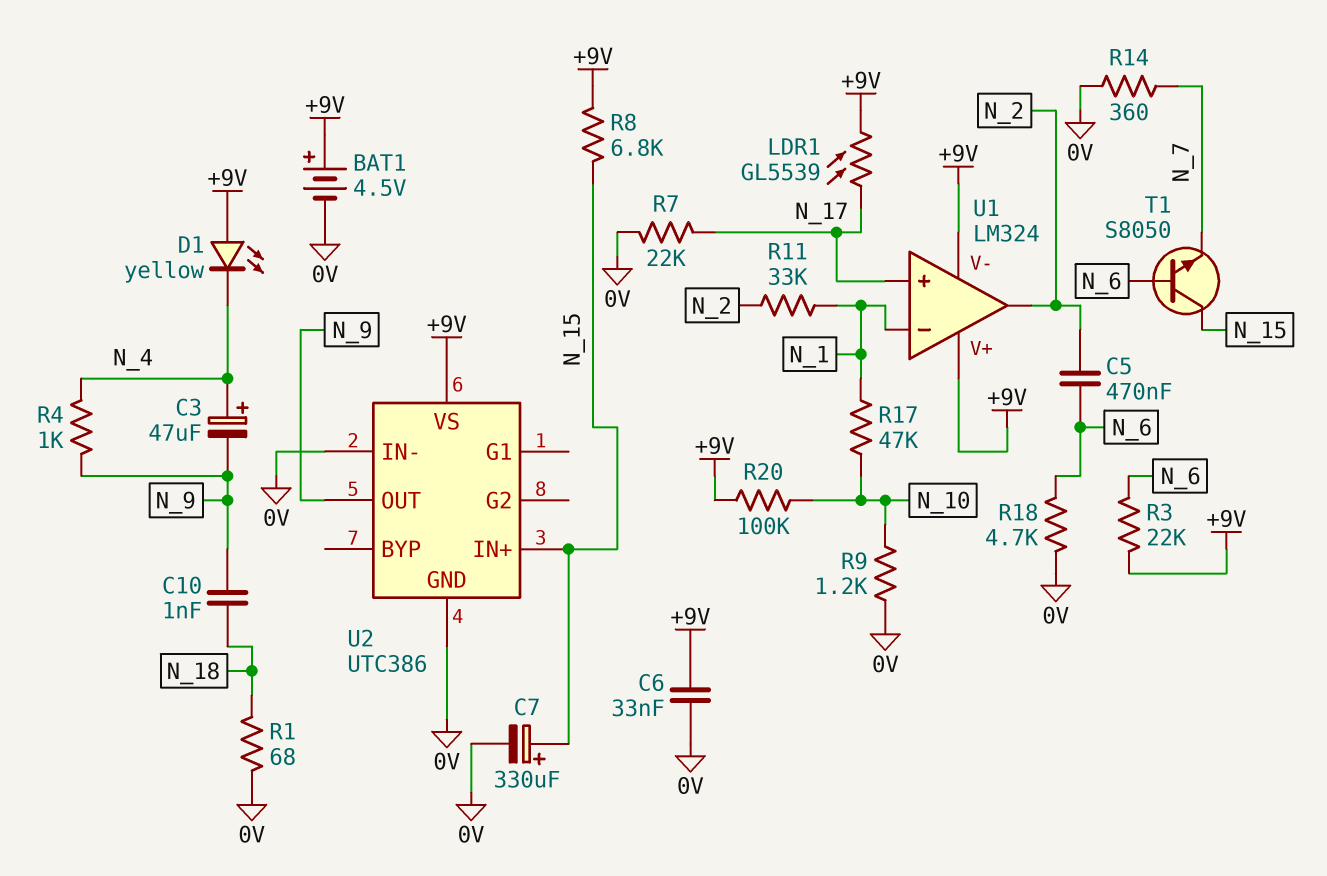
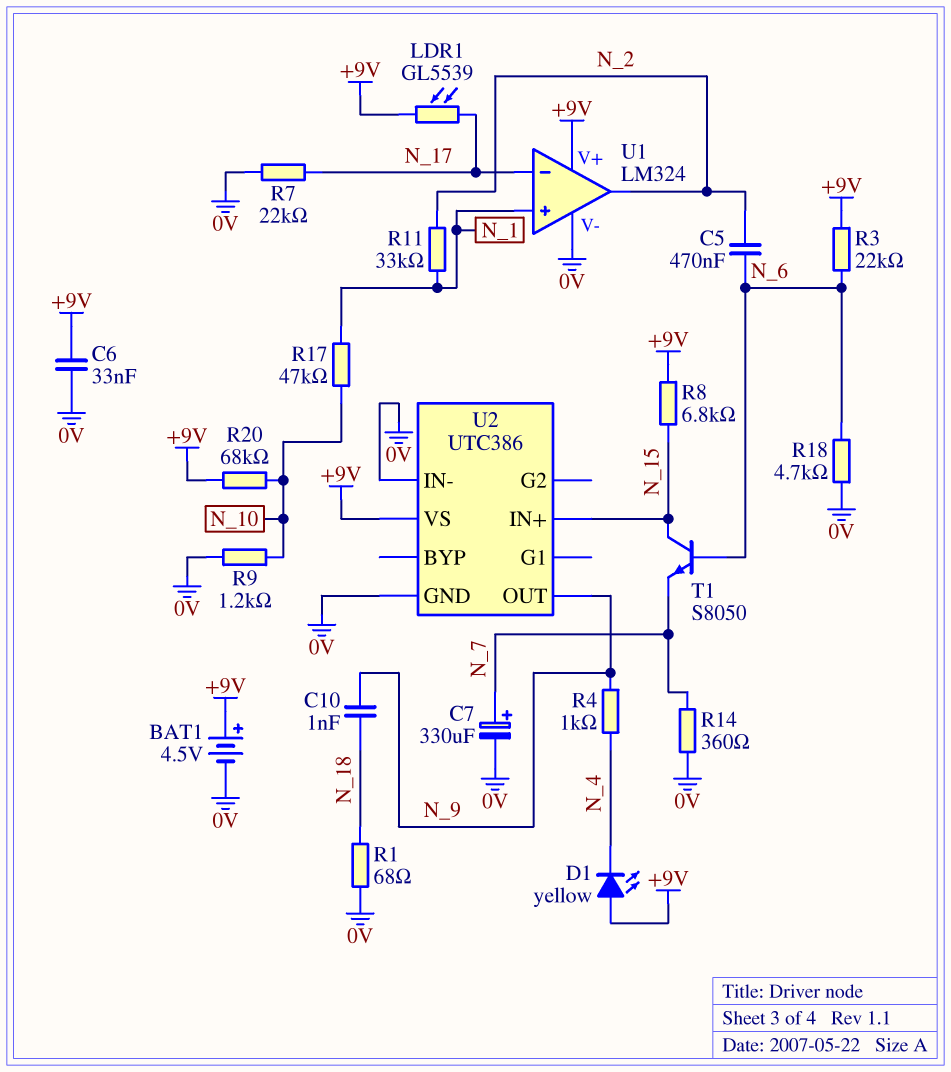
C3: 47uF (plus N_4, minus N_9) -> none
C7: 330uF (plus N_15, minus 0V) -> 330uF (plus N_7, minus 0V)
R20: 100k (+9V, N_10) -> 68k (+9V, N_10)
U1 pin V-: +9V -> 0V
U1 pin in+: N_17 -> N_1
U1 pin in-: N_1 -> N_17

